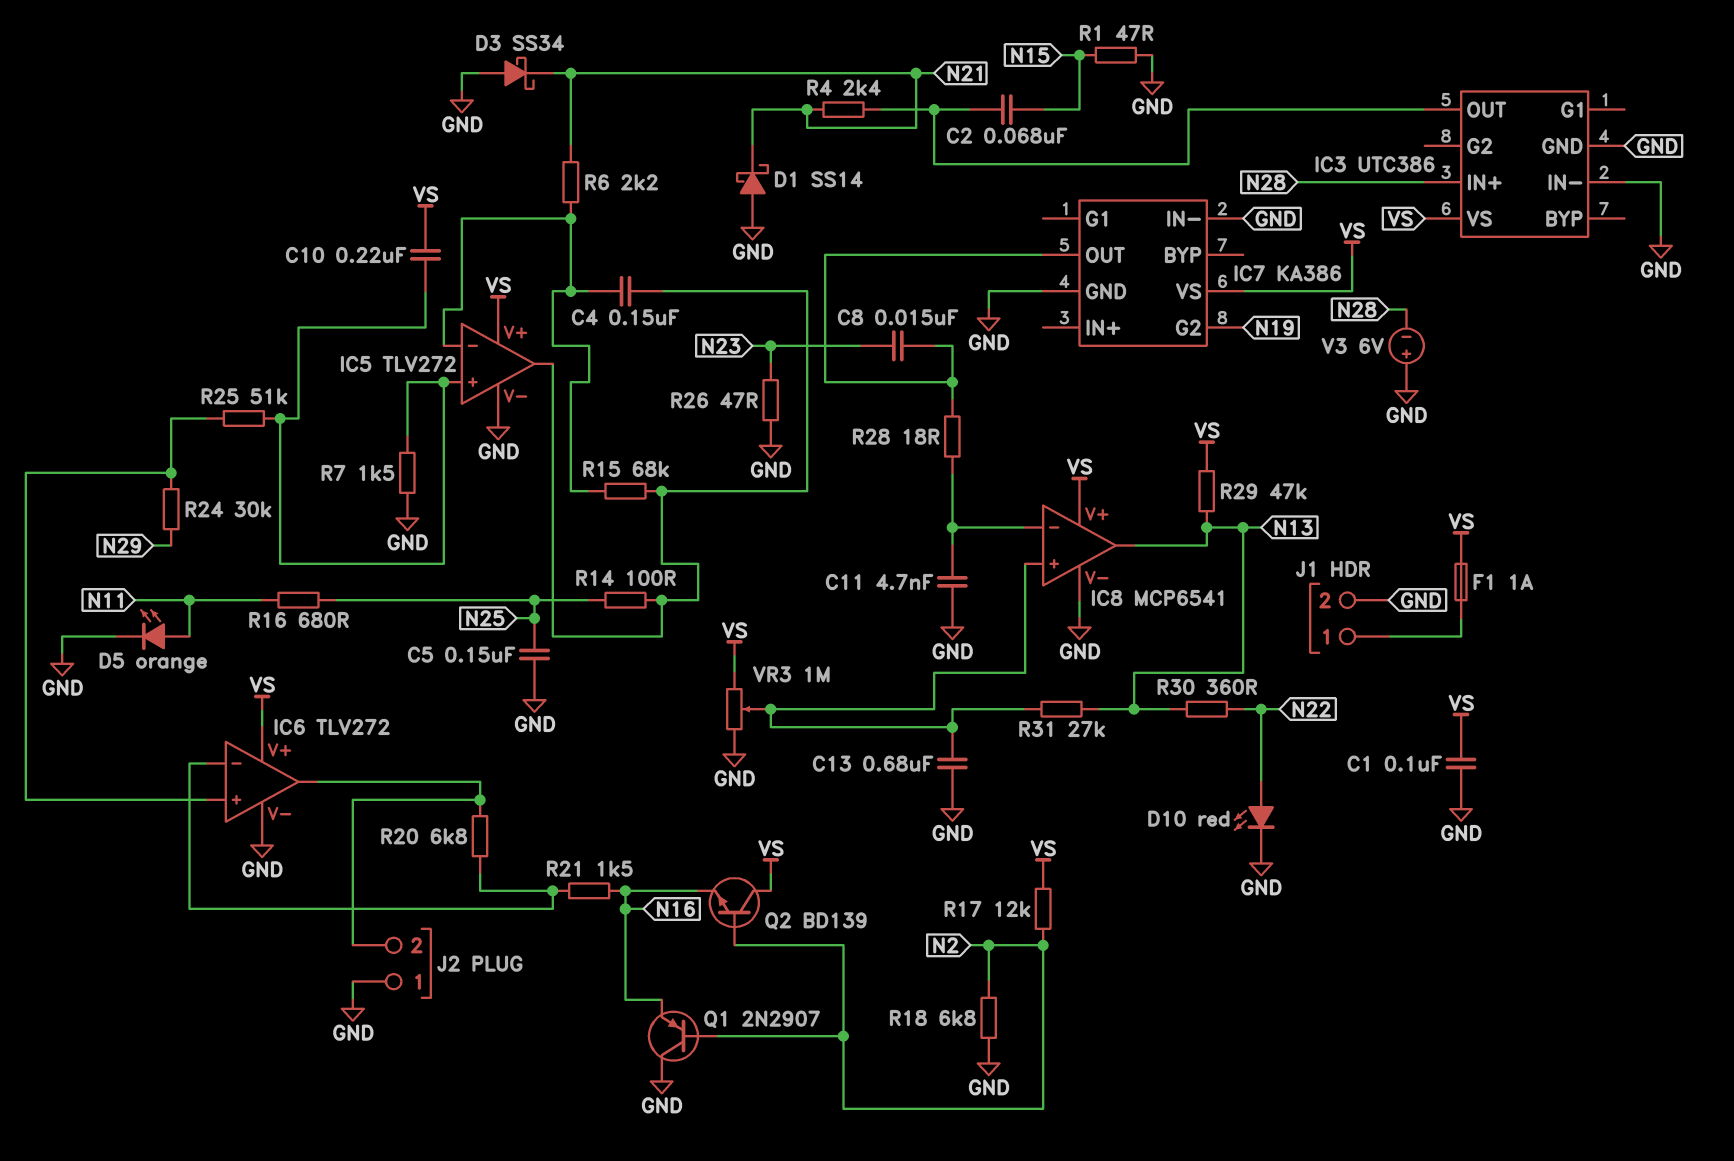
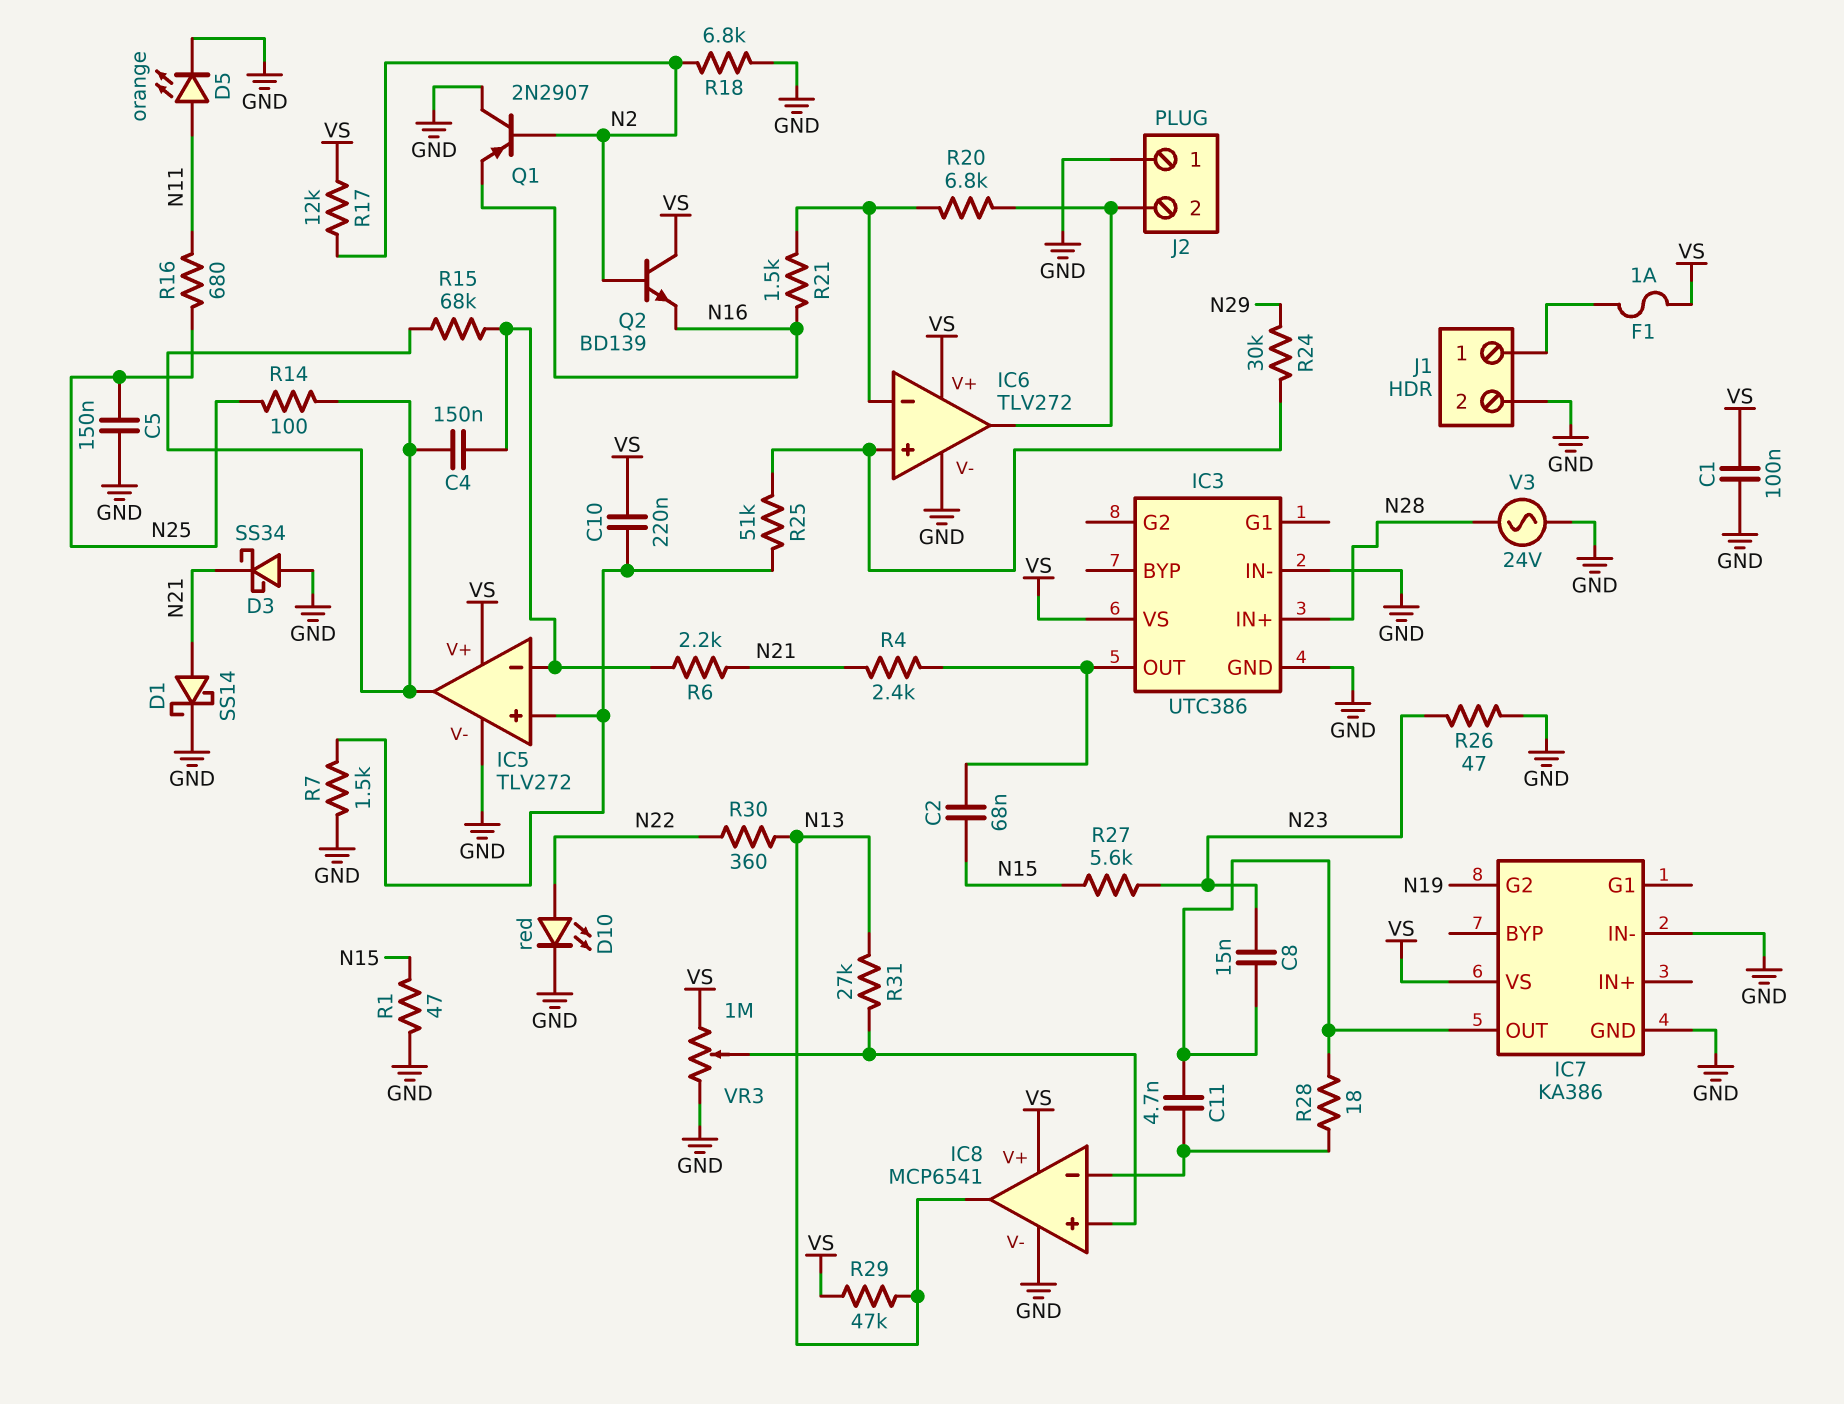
C11: 4.7nF (GND, IC8/in-) -> 4.7nF (IC7/OUT, IC8/in-)
C13: 680nF (GND, IC8/in+) -> none
D1: schottky SS14 (A GND, K N21) -> schottky SS14 (A N21, K GND)
R27: none -> 5.6k (N15, N23)
V3: 6V (plus GND, minus N28) -> AC 24V (GND, N28)

